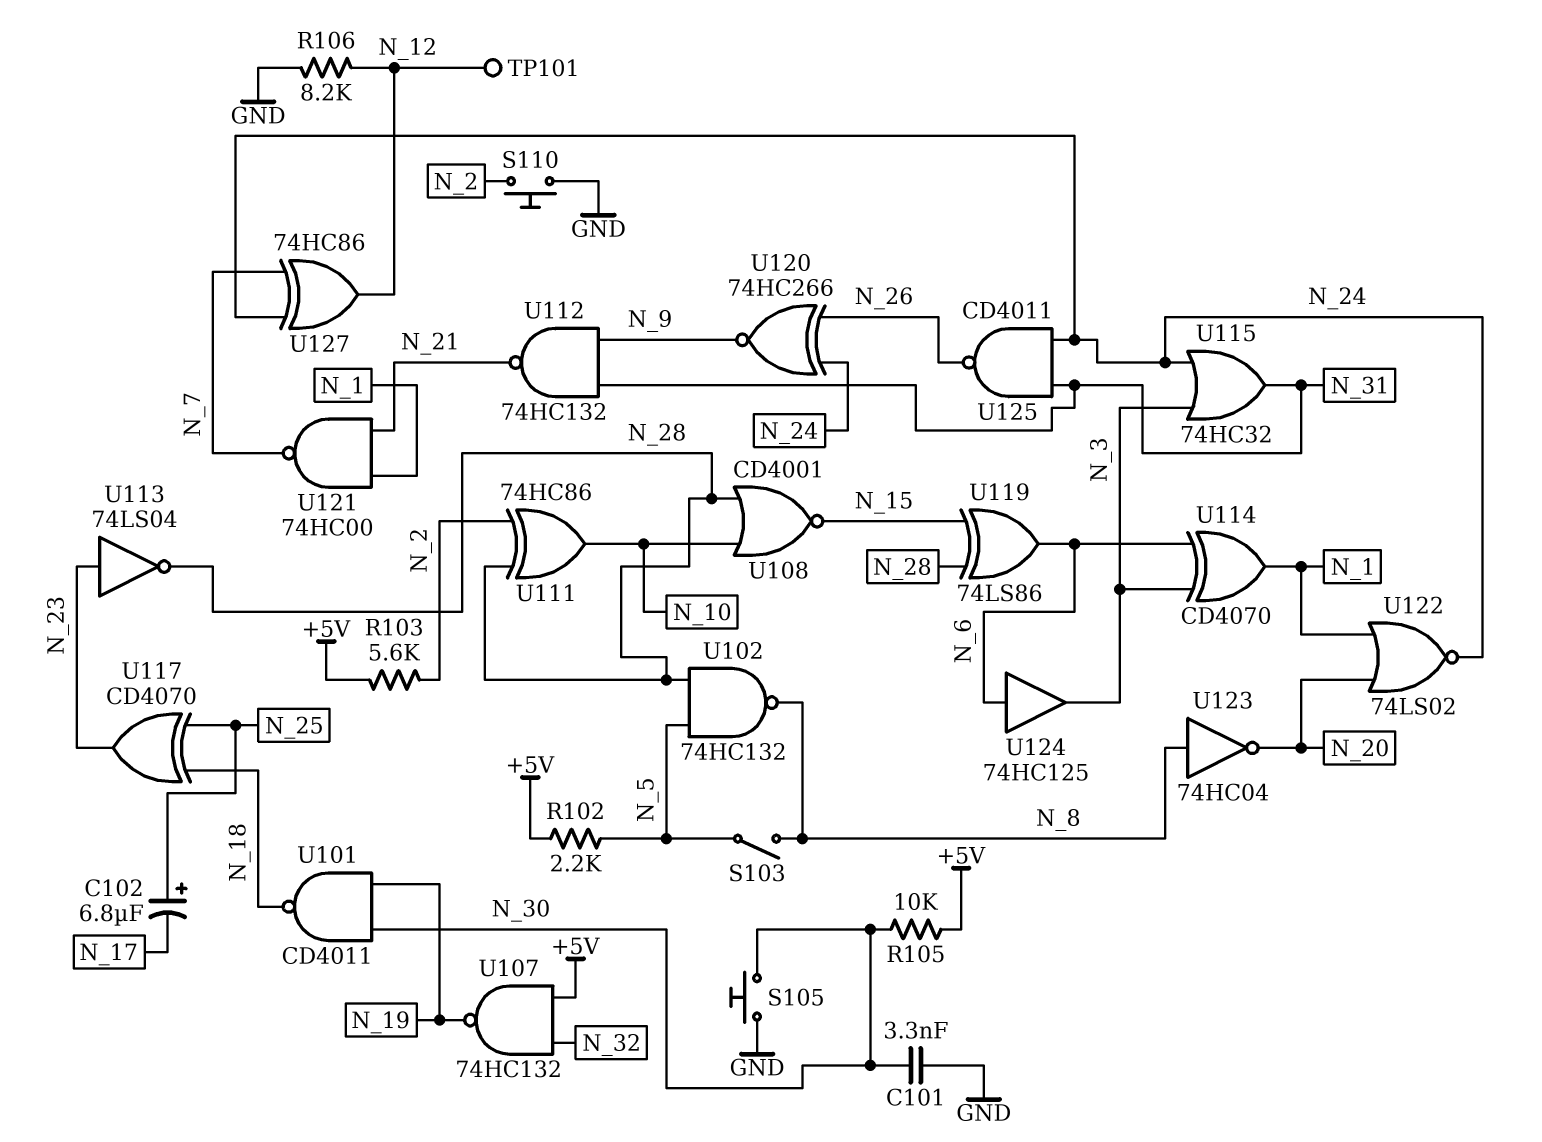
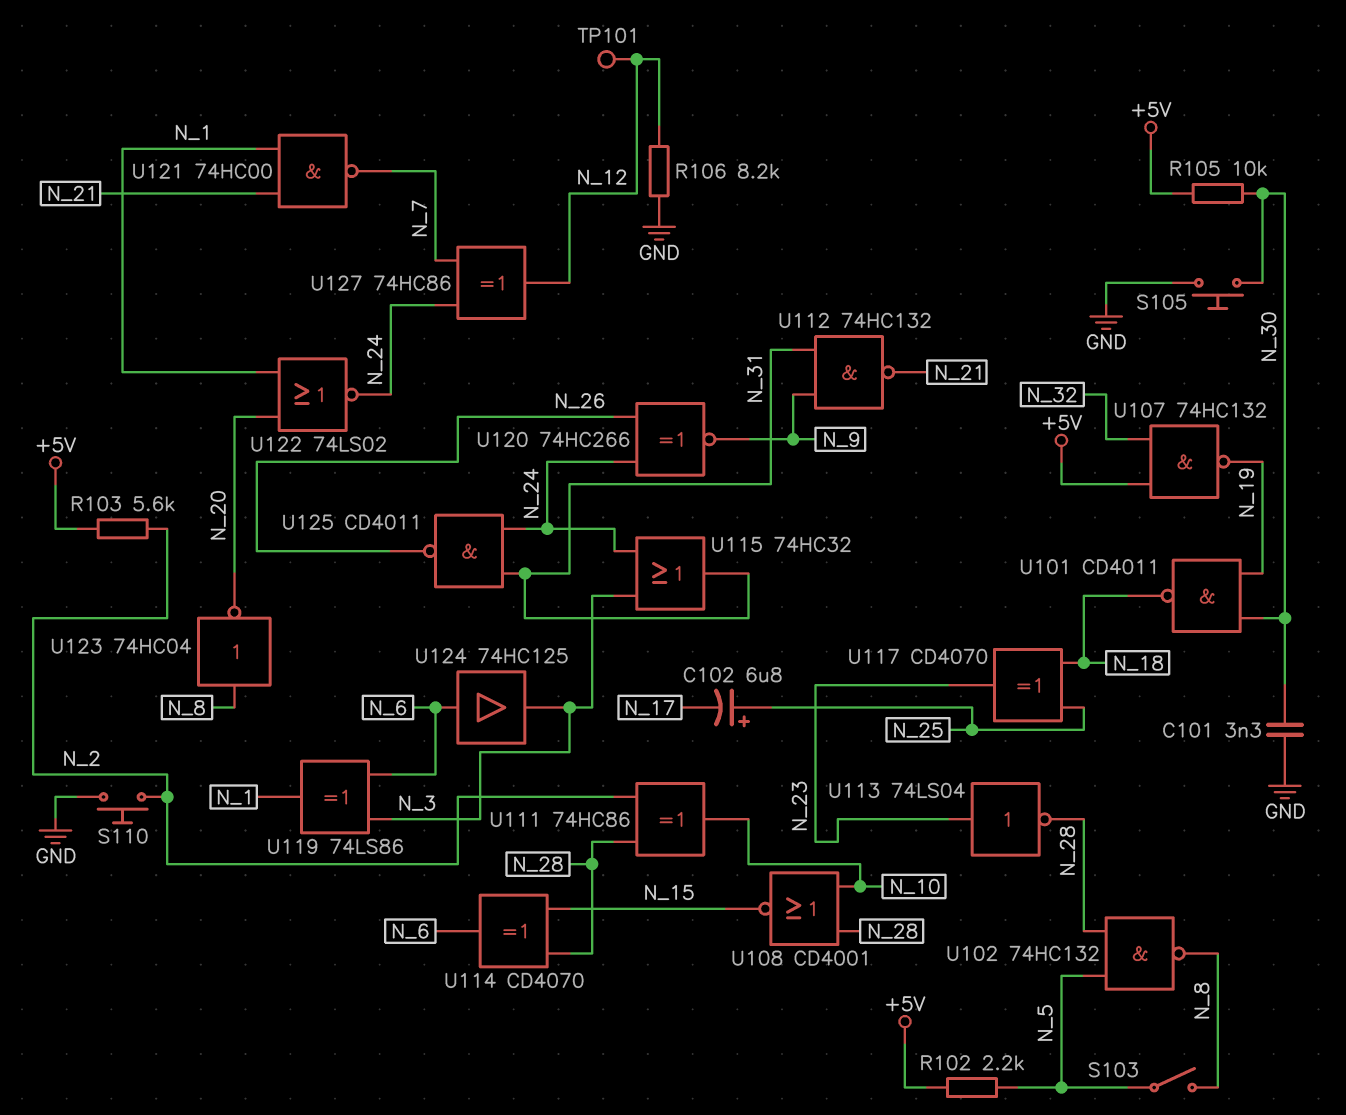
U114: XOR CD4070 (in N_3, in N_6, out N_1) -> XOR CD4070 (in N_15, in N_28, out N_6)
U119: XOR 74LS86 (in N_15, in N_28, out N_6) -> XOR 74LS86 (in N_3, in N_6, out N_1)

